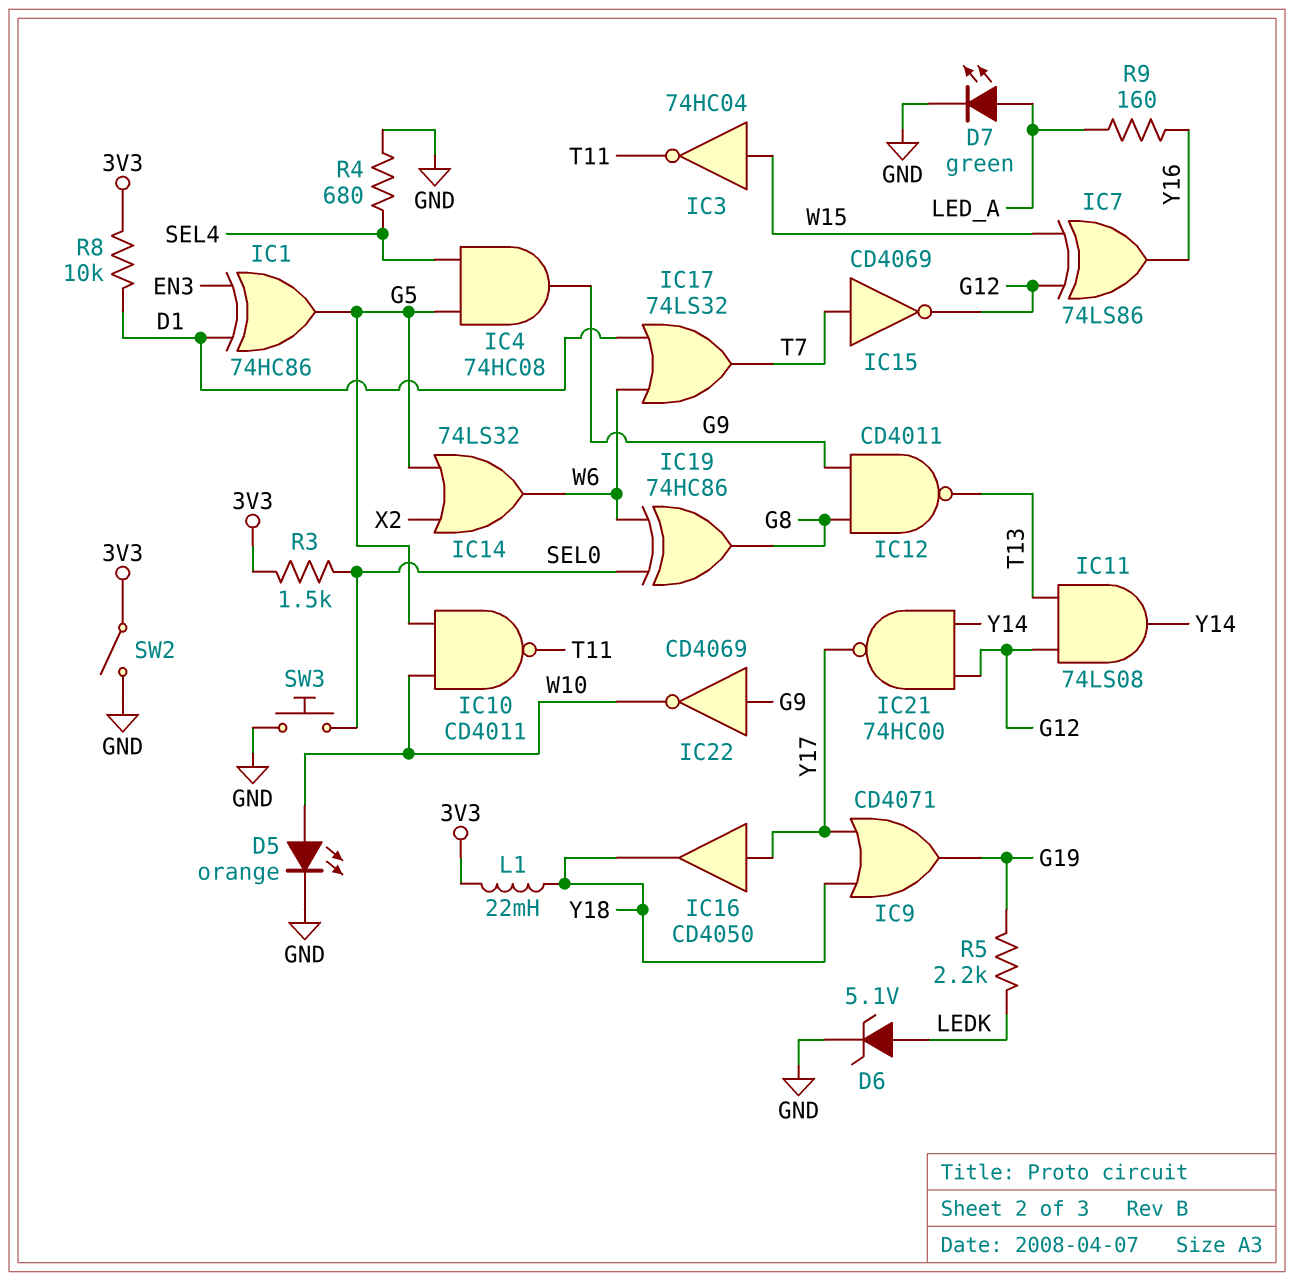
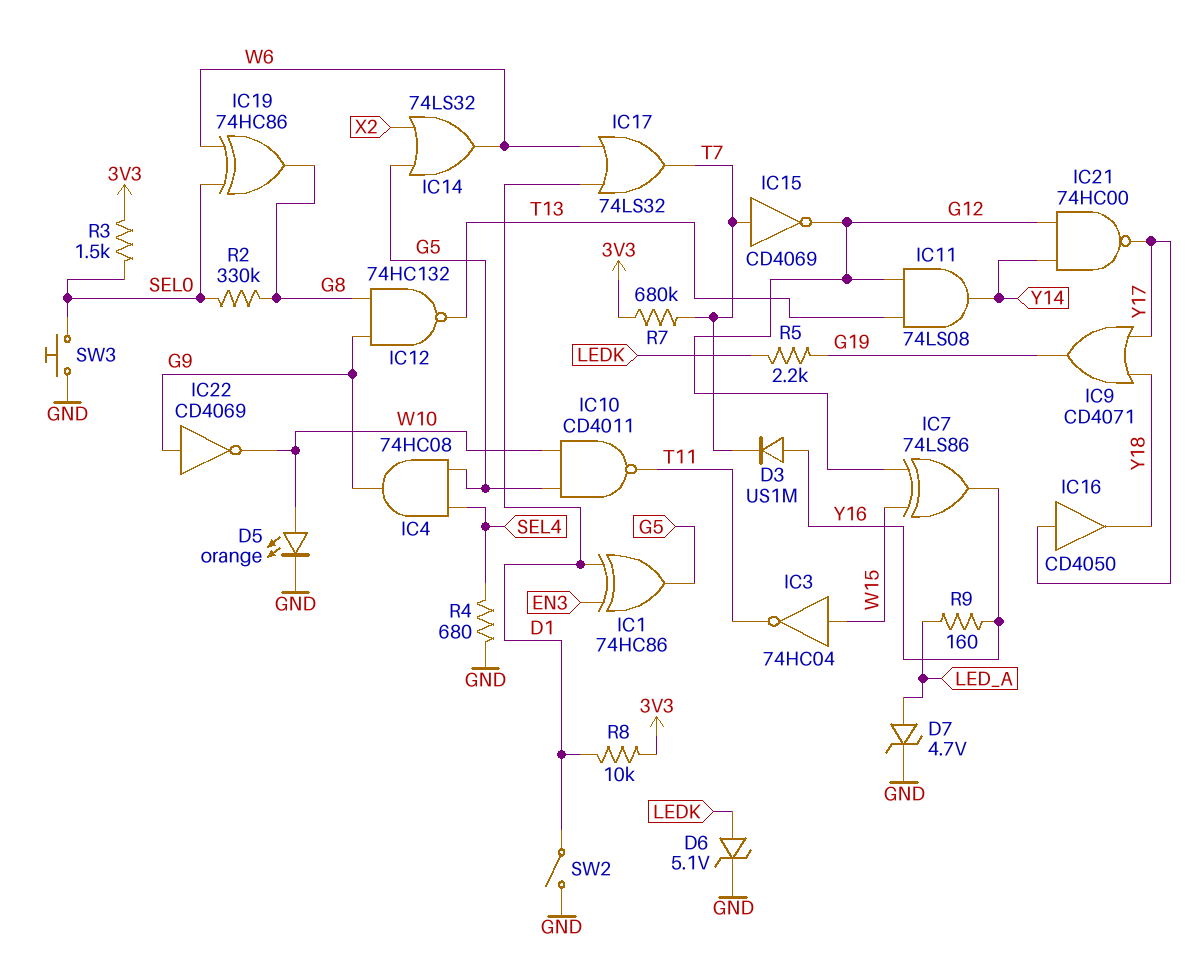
D3: none -> diode US1M (A Y16, K T7)
D7: LED green (A LED_A, K GND) -> zener 4.7V (A LED_A, K GND)
IC12: NAND CD4011 (in G8, in G9, out T13) -> NAND 74HC132 (in G8, in G9, out T13)
L1: 22mH (3V3, Y18) -> none
R2: none -> 330k (G8, SEL0)
R7: none -> 680k (3V3, T7)
SW2: switch (3V3, GND) -> switch (D1, GND)

